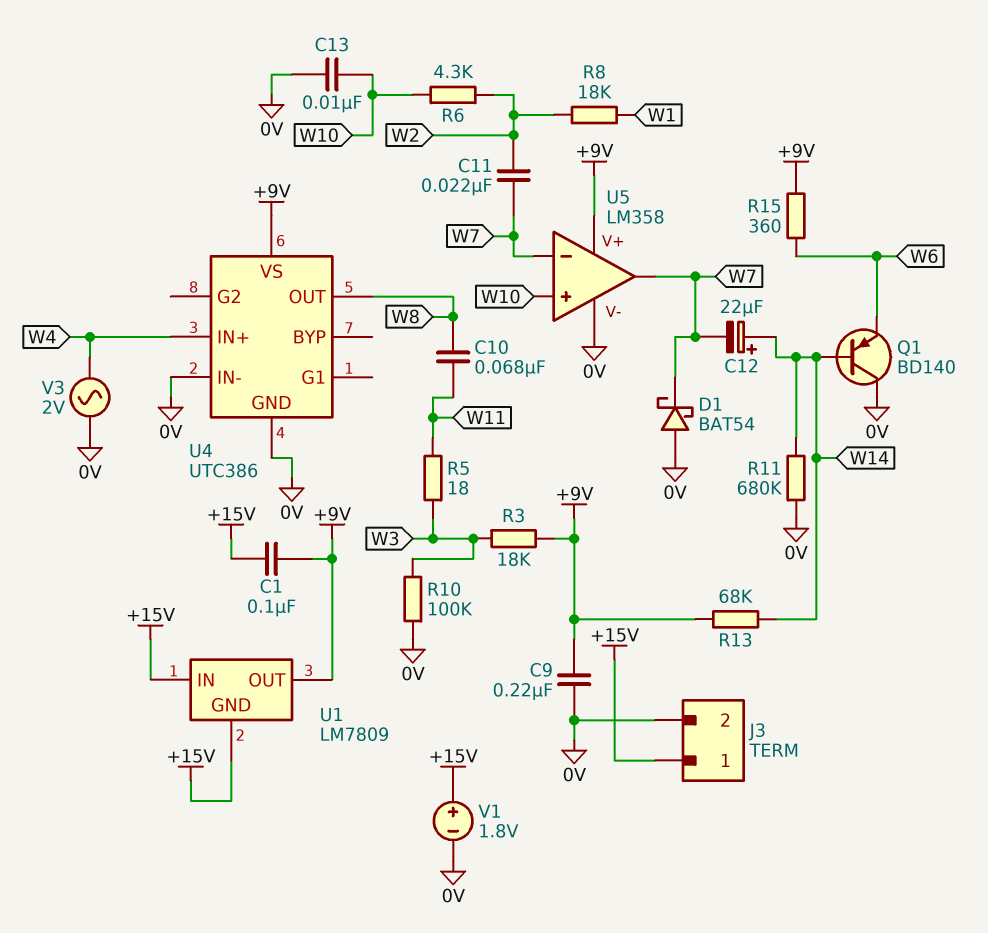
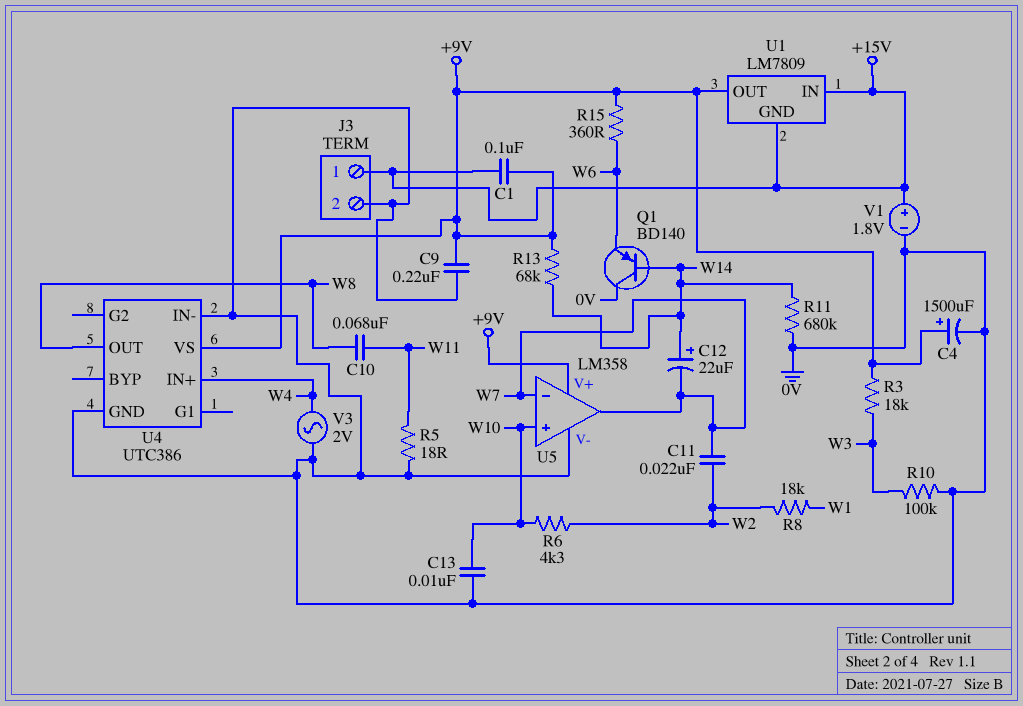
C4: none -> 1500uF (plus +9V, minus 0V)
D1: schottky BAT54 (A 0V, K W7) -> none
R5: 18 (W3, W11) -> 18 (0V, W11)

